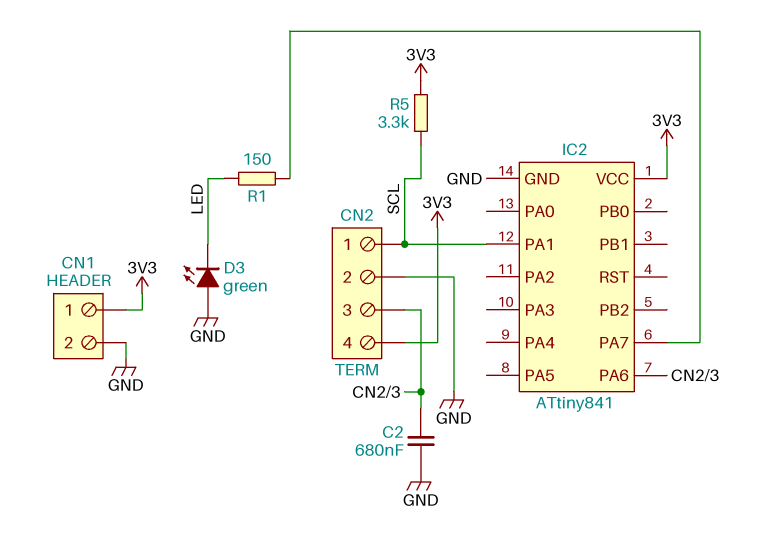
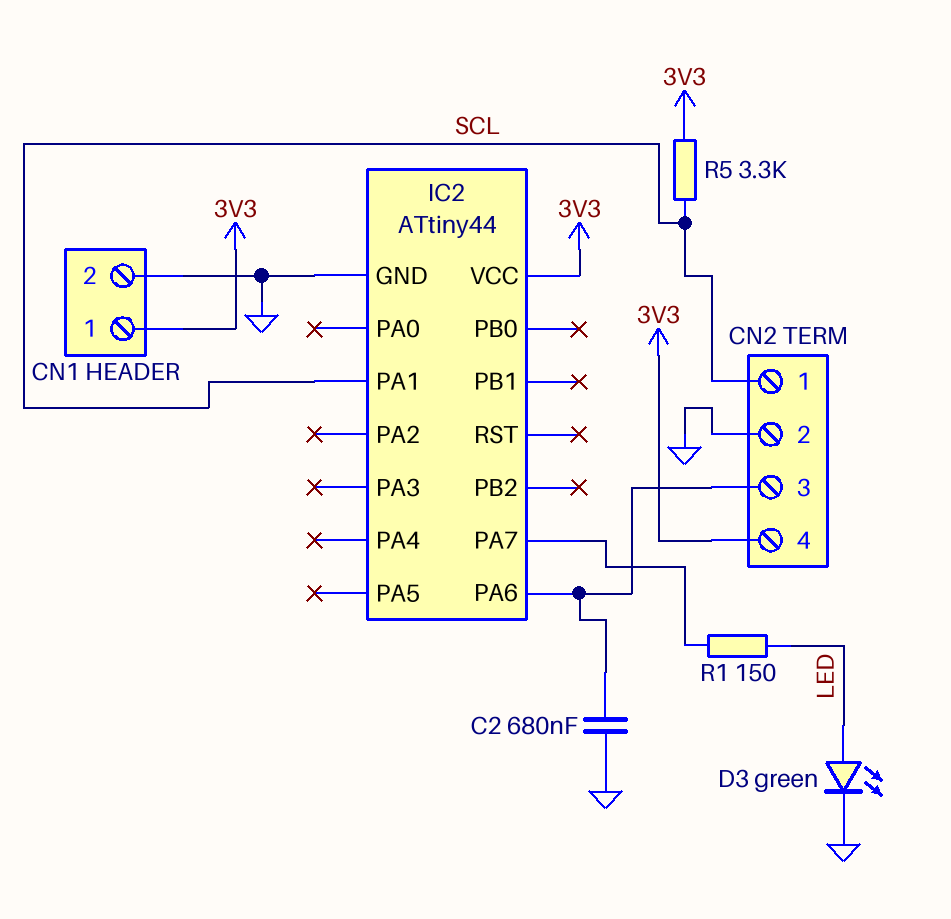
D3: LED green (A GND, K LED) -> LED green (A LED, K GND)
IC2: ATtiny841 -> ATtiny44

